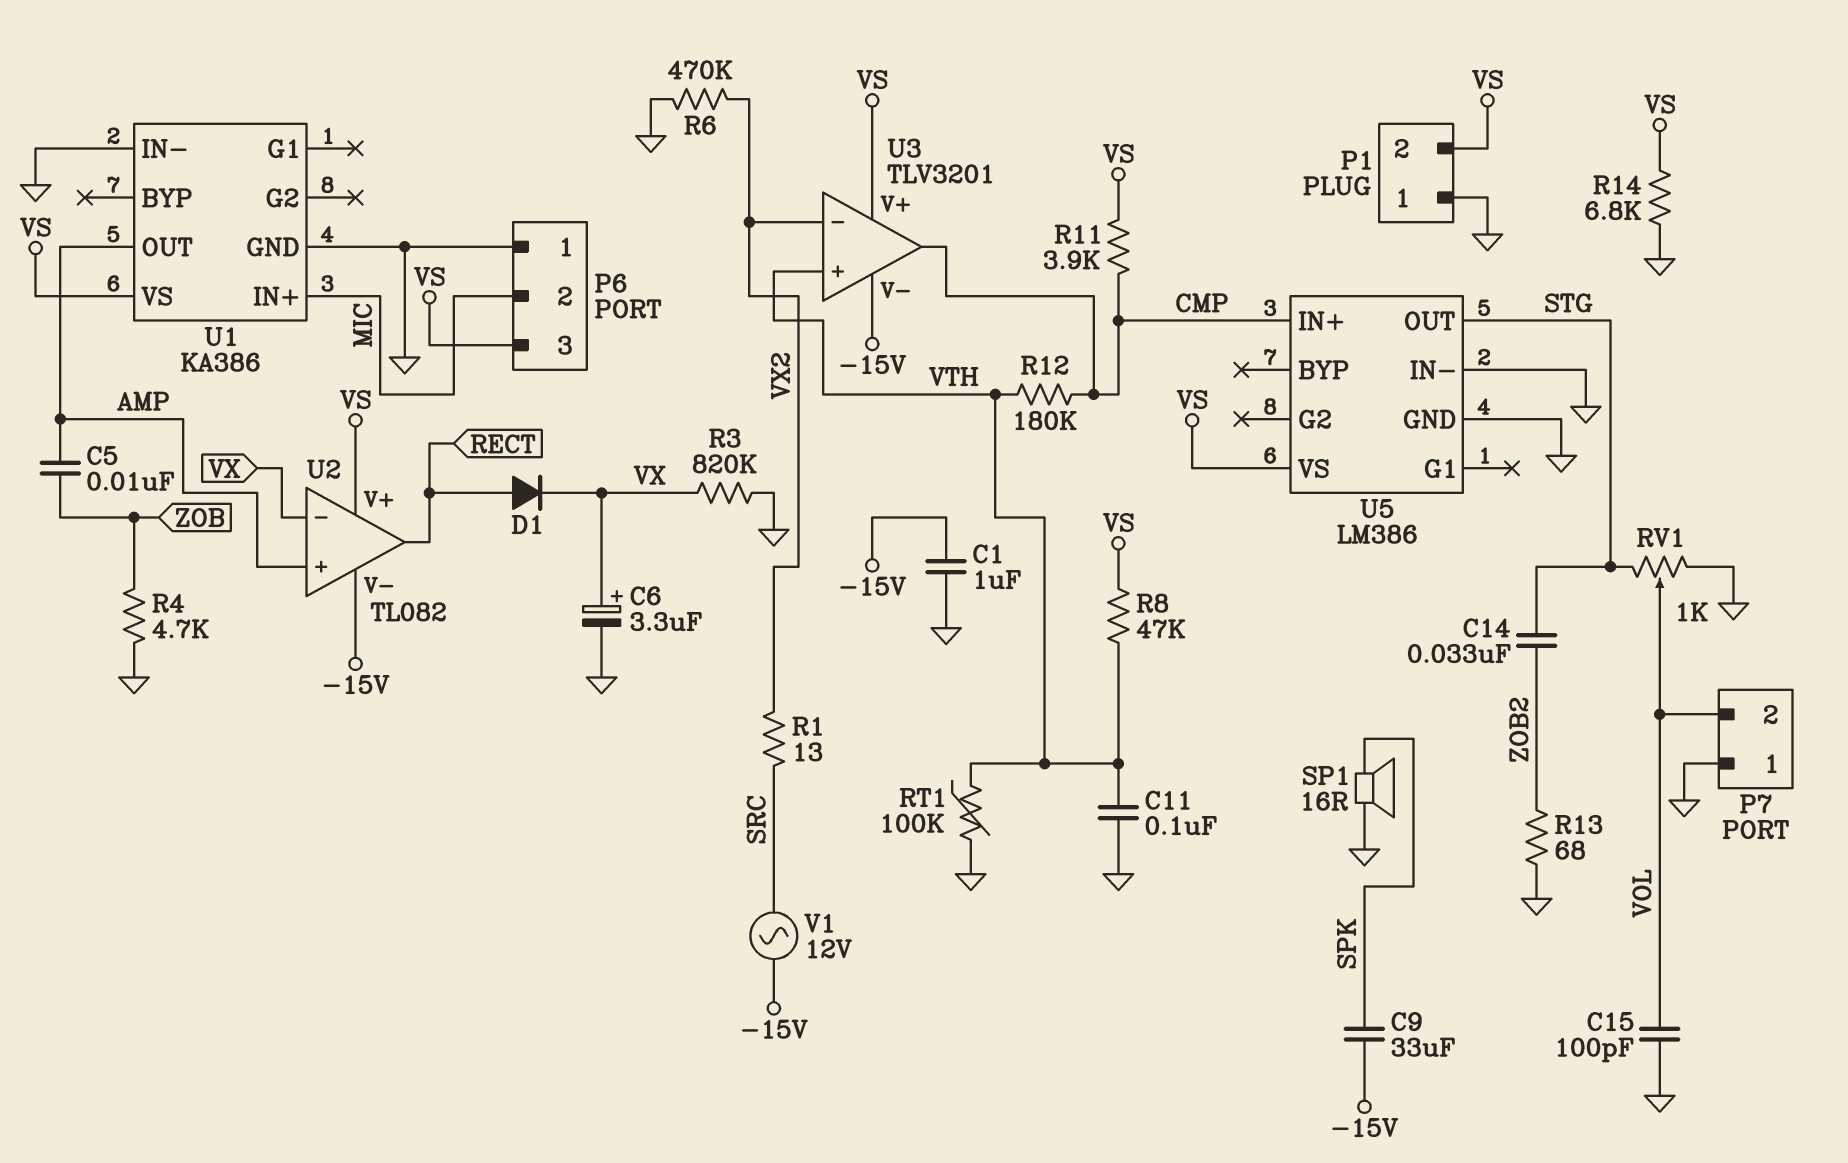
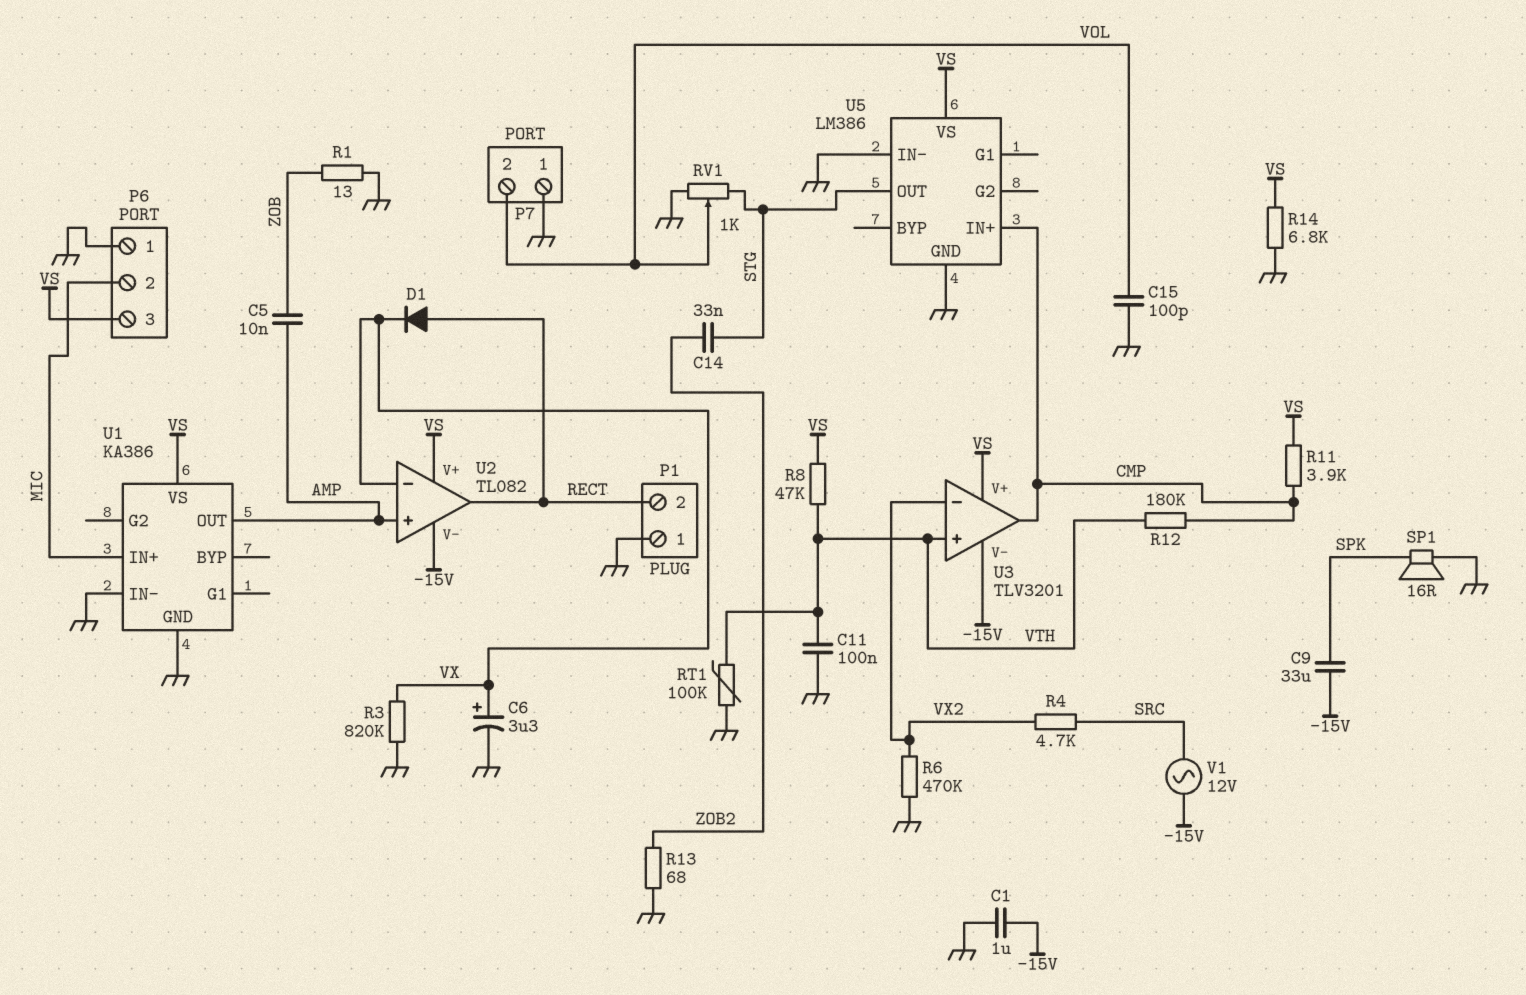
P1 pin 2: VS -> RECT
R1: 13 (SRC, VX2) -> 13 (GND, ZOB)
R4: 4.7k (GND, ZOB) -> 4.7k (SRC, VX2)

